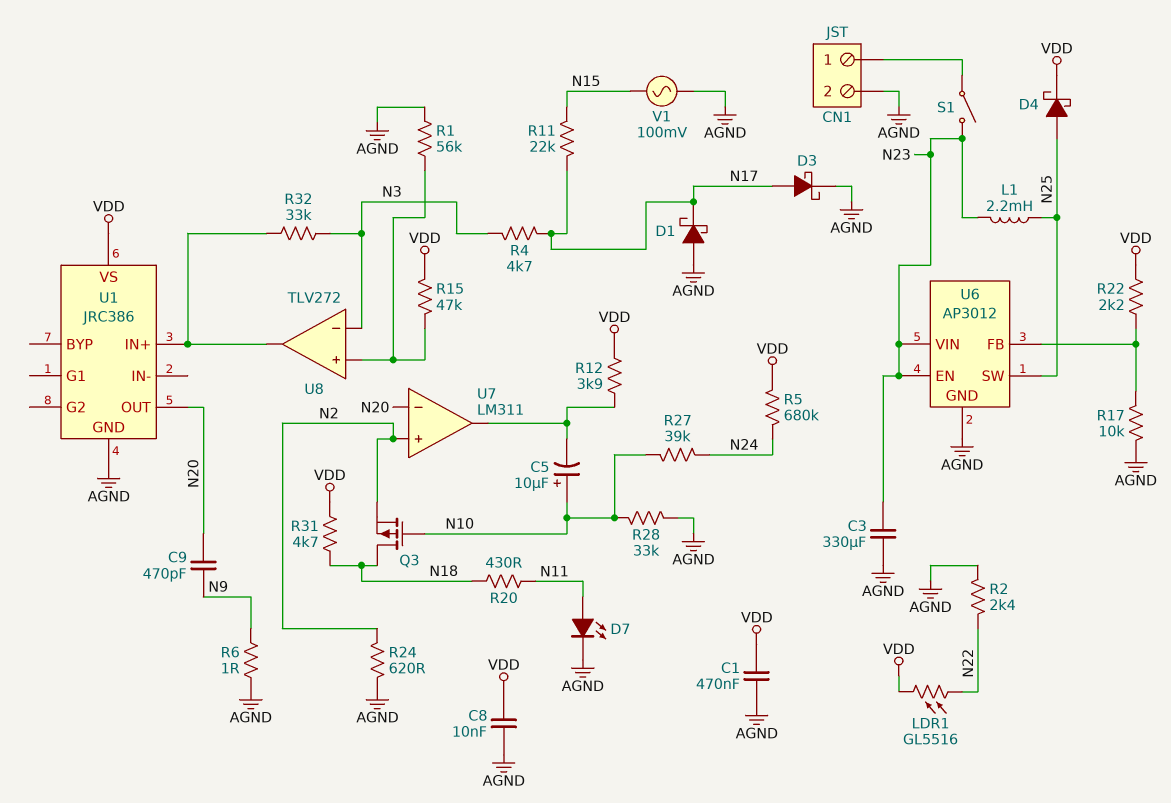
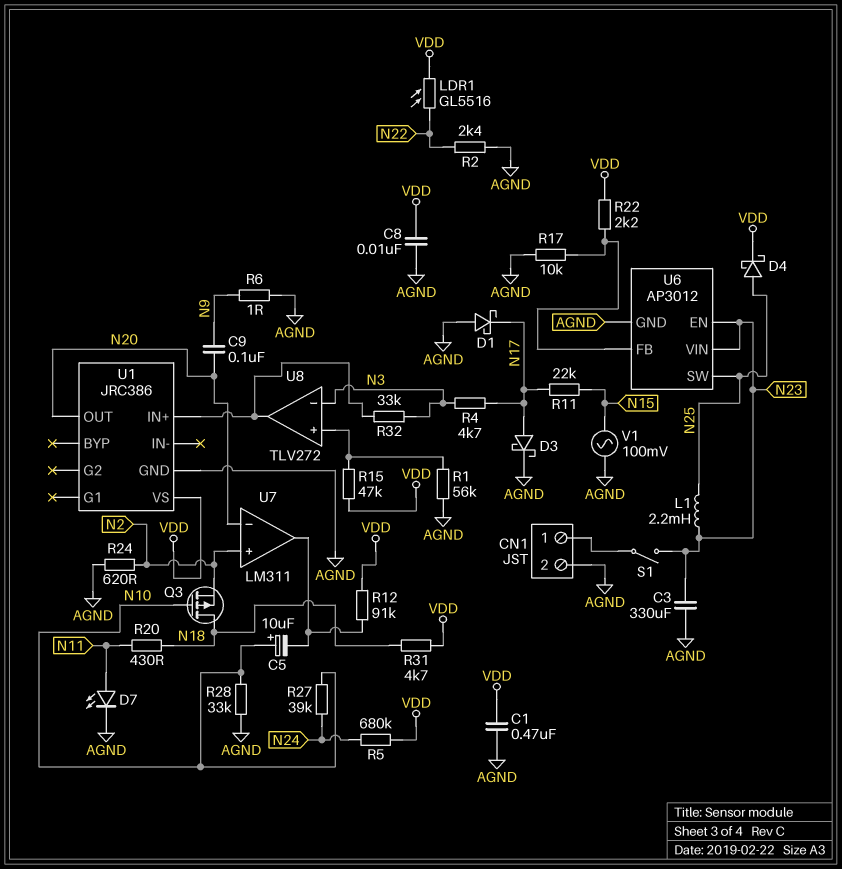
C9: 470pF (N9, N20) -> 100nF (N9, N20)
R12: 3.9k (U7/out, VDD) -> 91k (U7/out, VDD)

